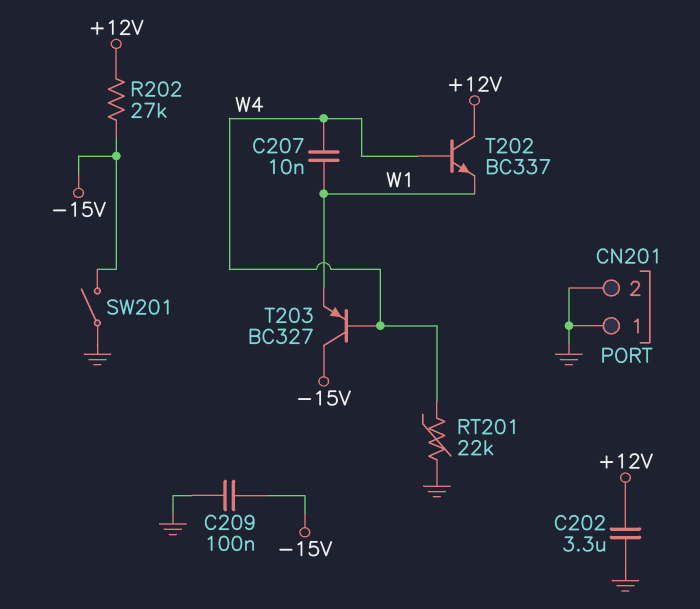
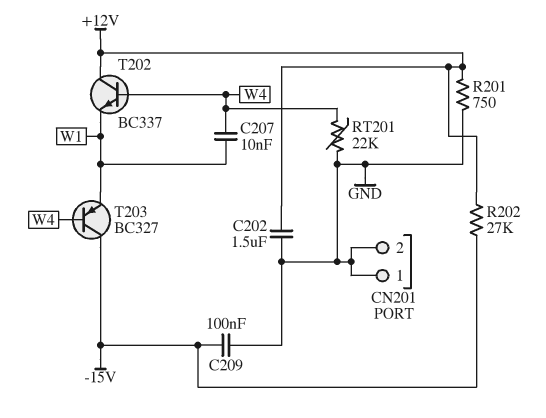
C202: 3.3uF (+12V, GND) -> 1.5uF (+12V, GND)
R201: none -> 750 (+12V, GND)
SW201: switch (-15V, GND) -> none

